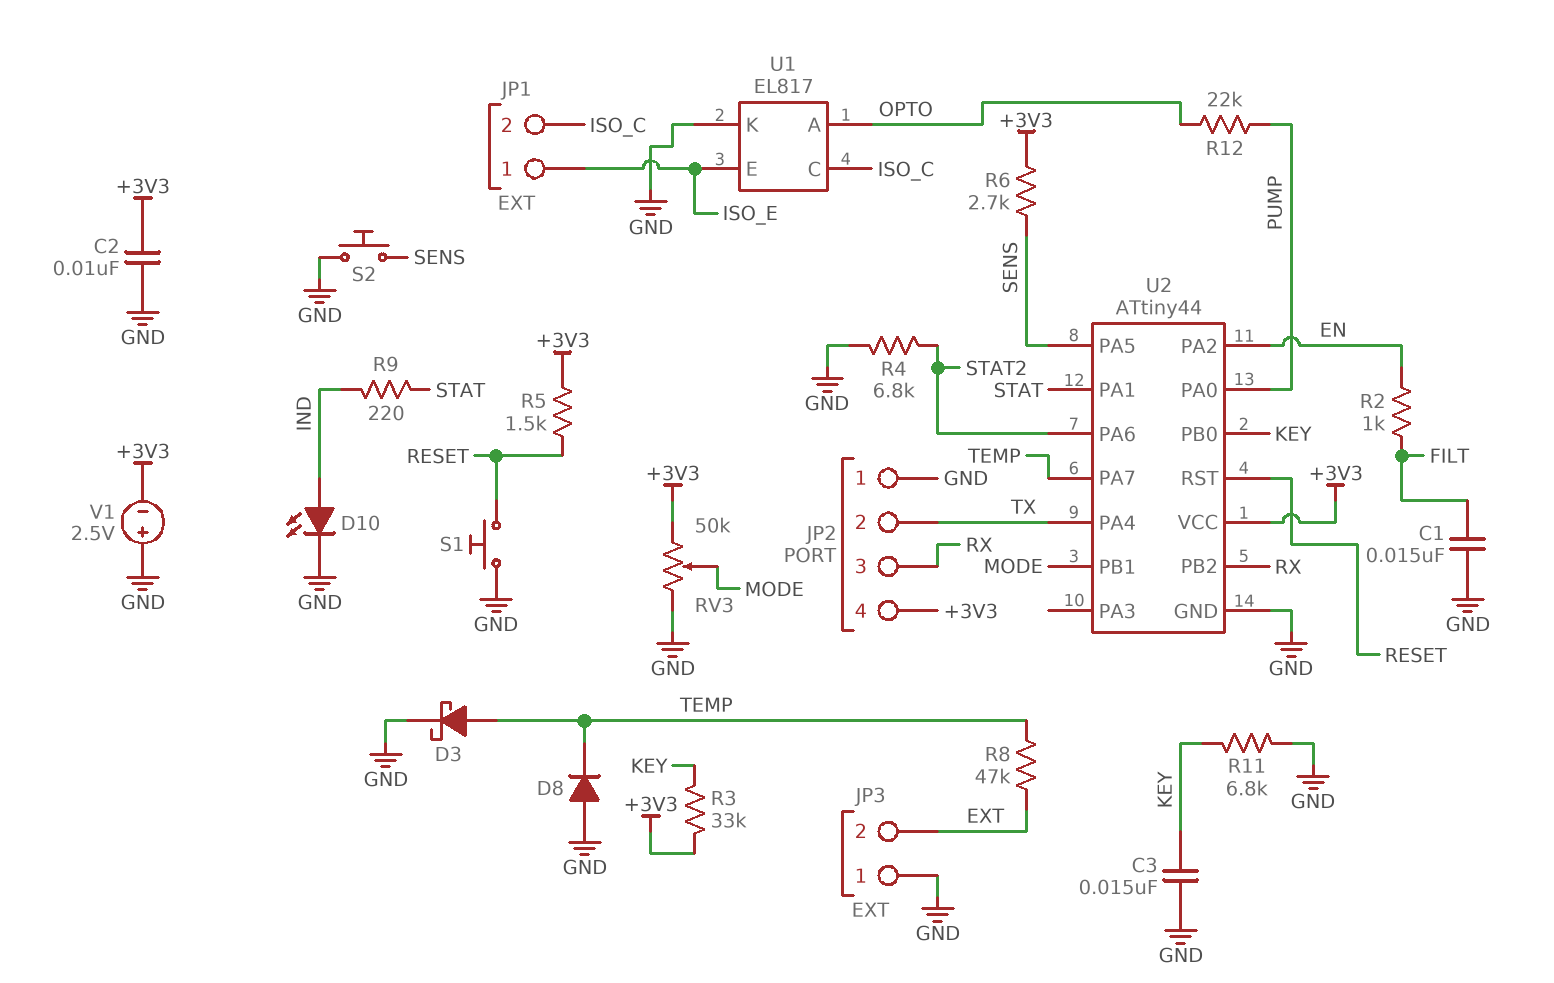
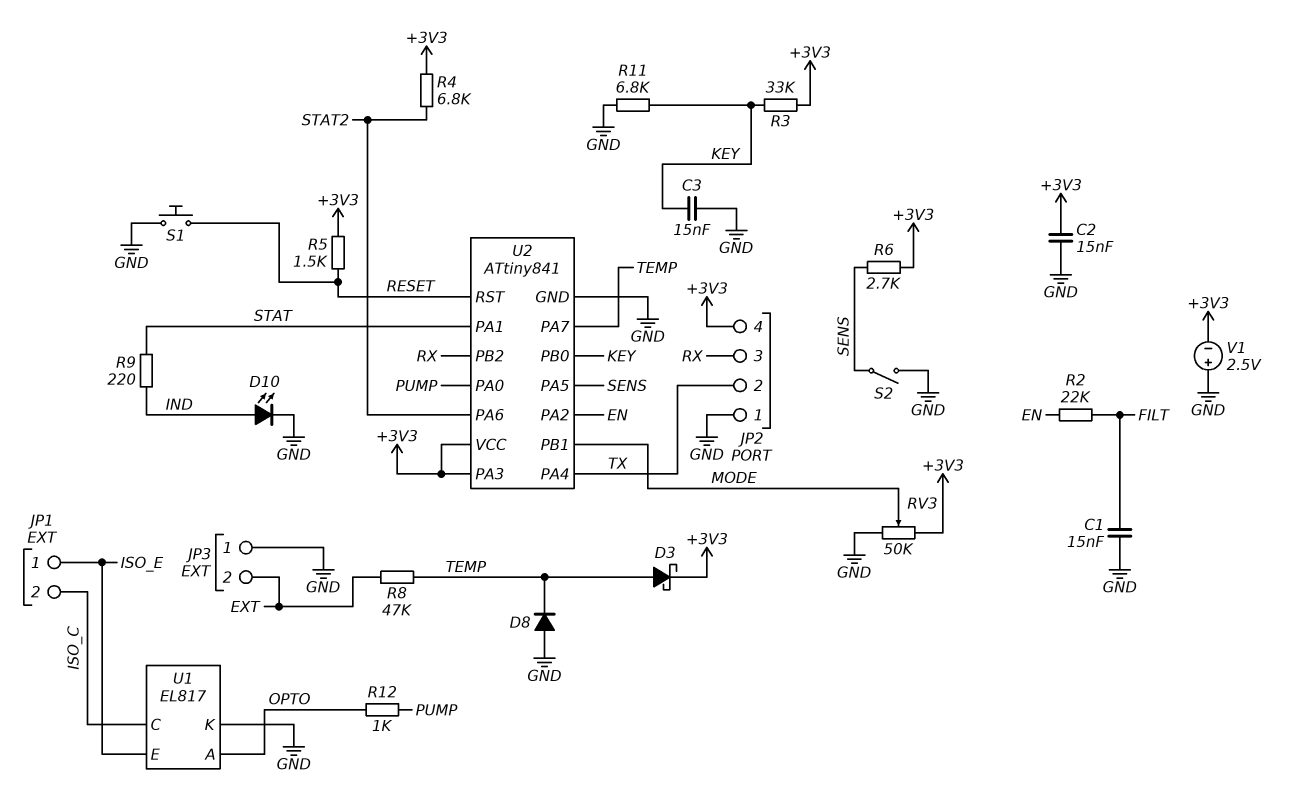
C2: 10nF (+3V3, GND) -> 15nF (+3V3, GND)
D3: schottky (A TEMP, K GND) -> schottky (A TEMP, K +3V3)
R2: 1k (EN, FILT) -> 22k (EN, FILT)
R4: 6.8k (GND, STAT2) -> 6.8k (+3V3, STAT2)
R12: 22k (OPTO, PUMP) -> 1k (OPTO, PUMP)
S2: button (GND, SENS) -> switch (GND, SENS)
U2: ATtiny44 -> ATtiny841
U2 pin PA3: none -> +3V3

